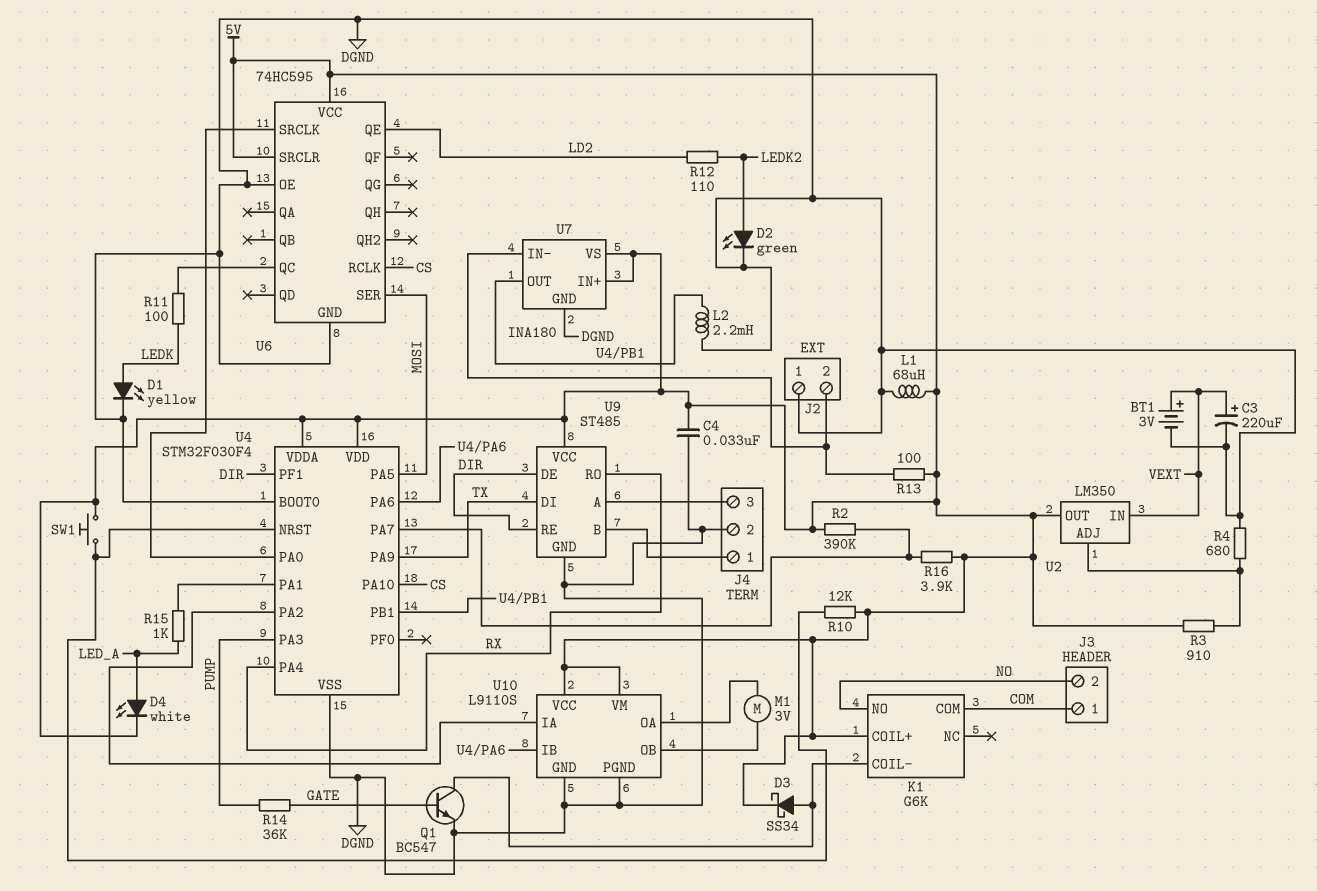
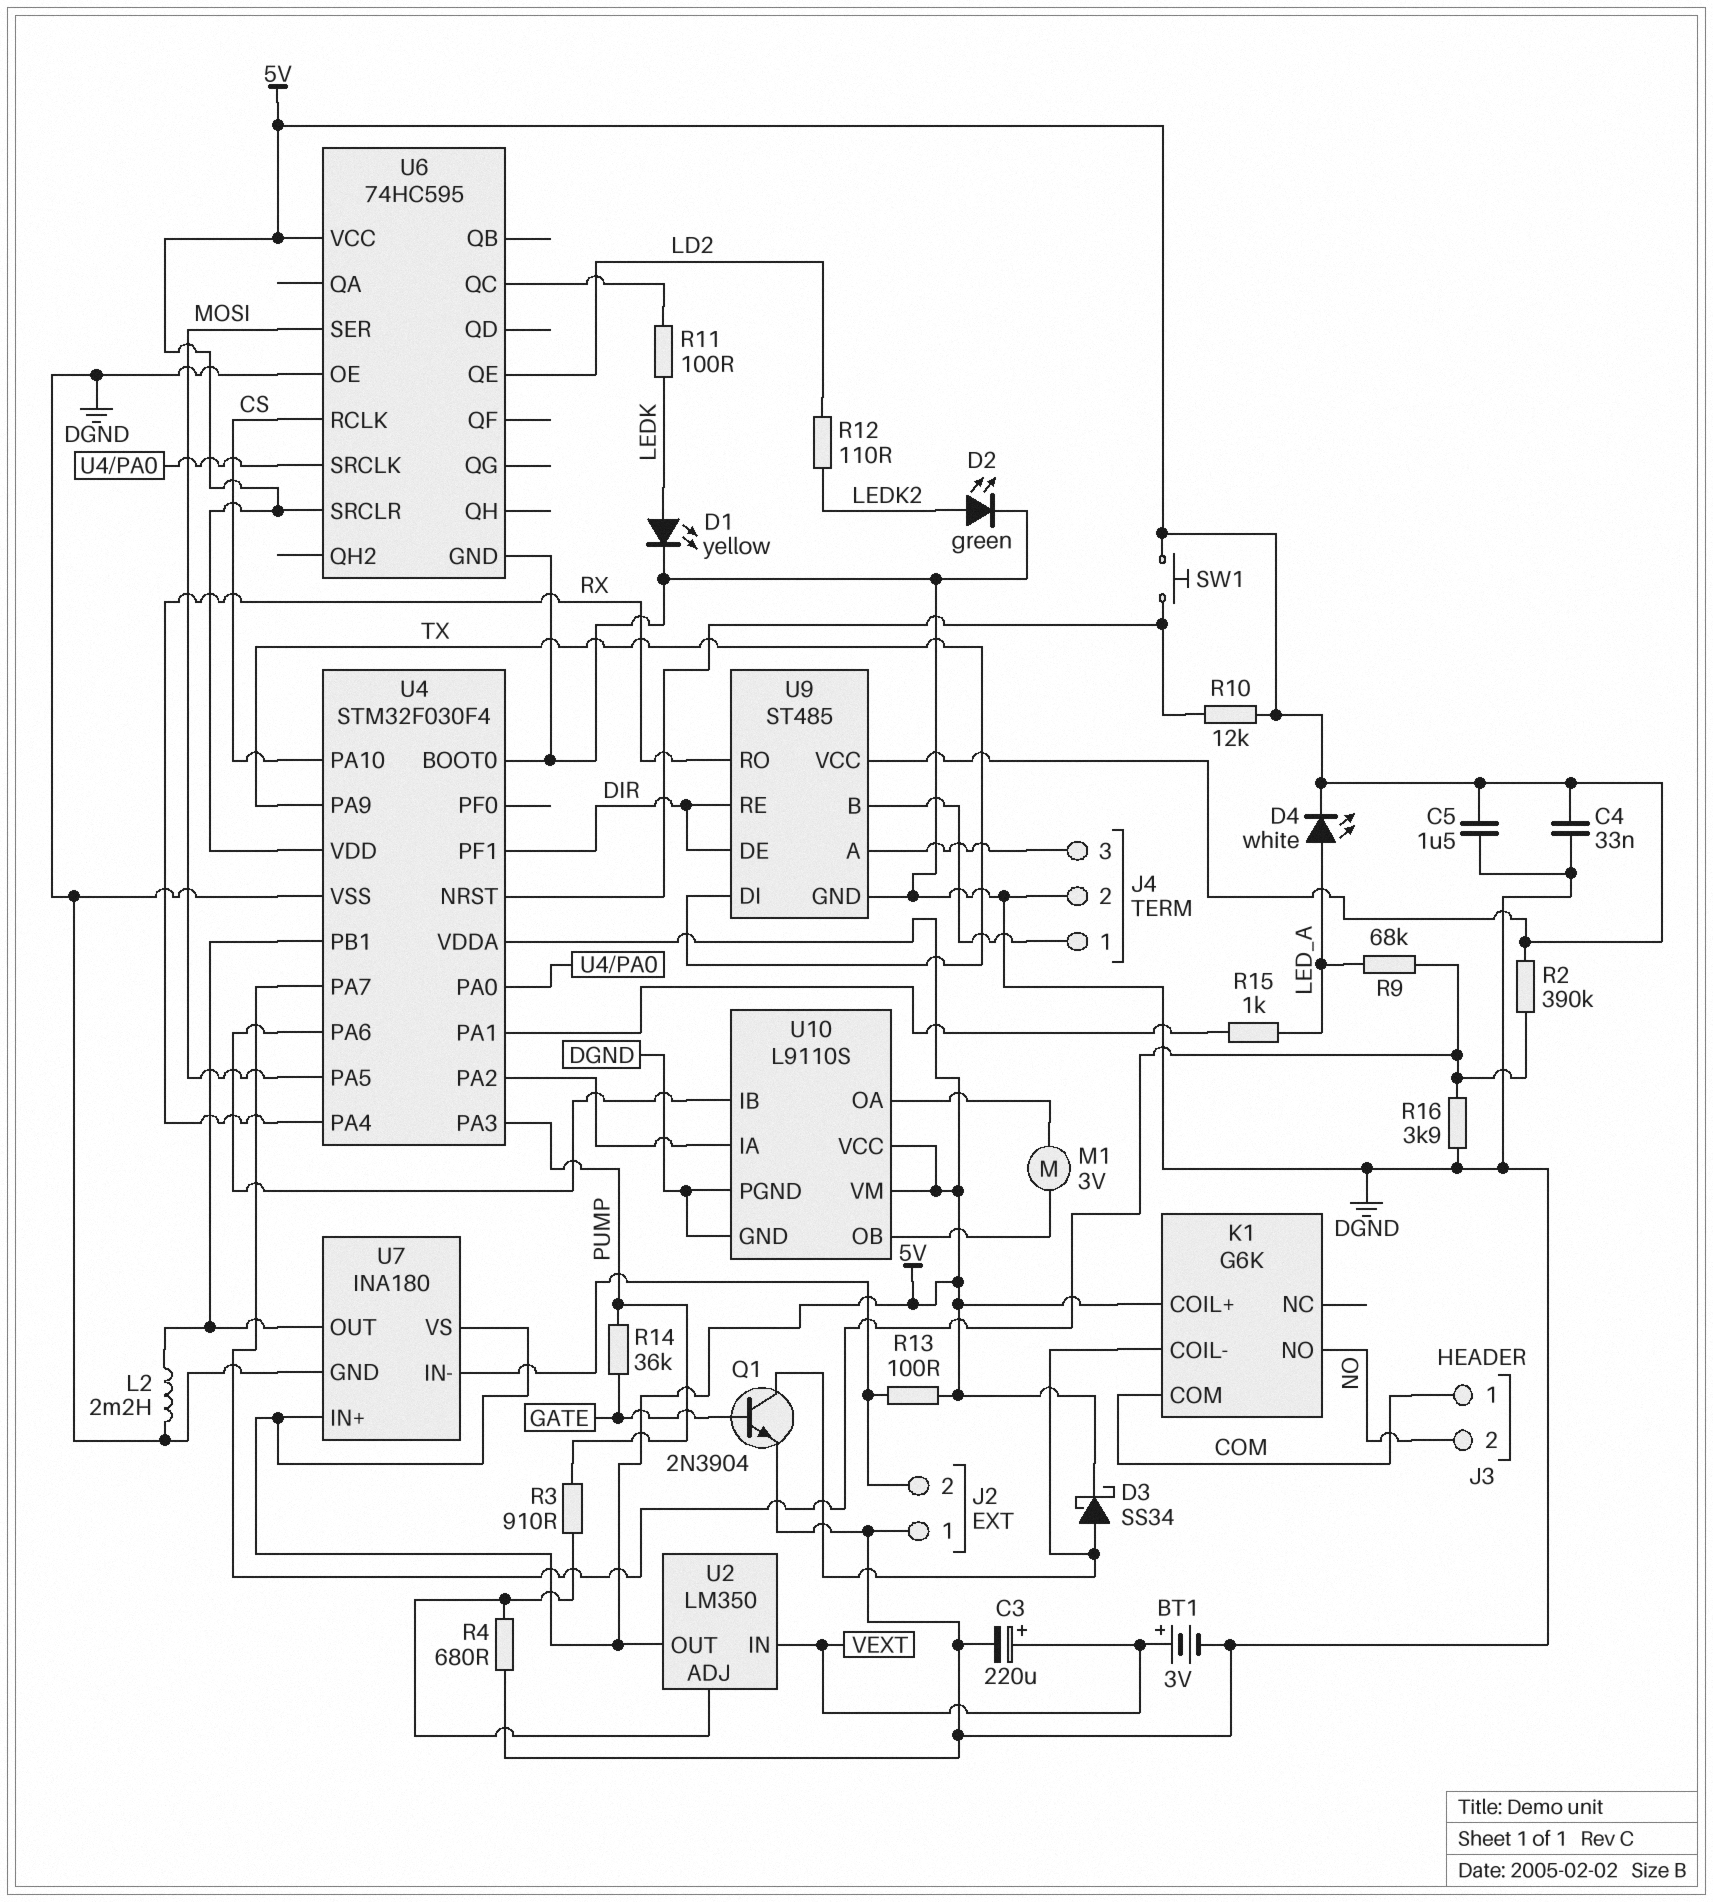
C5: none -> 1.5uF (5V, DGND)
L1: 68uH (5V, DGND) -> none
Q1: NPN BC547 (B GATE, C K1/COIL-, E DGND) -> NPN 2N3904 (B GATE, C K1/COIL-, E DGND)
R3: 910 (5V, U2/ADJ) -> 910 (PUMP, U2/ADJ)
R9: none -> 68k (LED_A, U4/PA7)
R16: 3.9k (5V, U4/PA7) -> 3.9k (DGND, U4/PA7)

